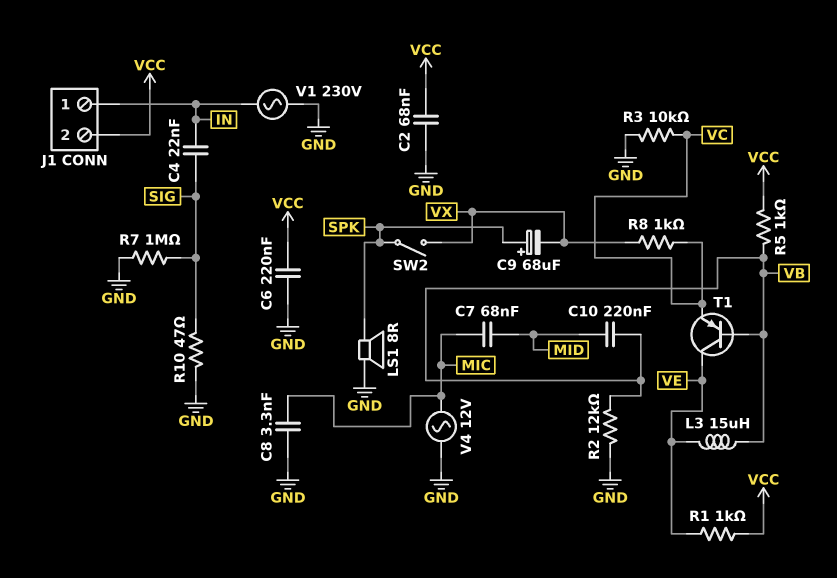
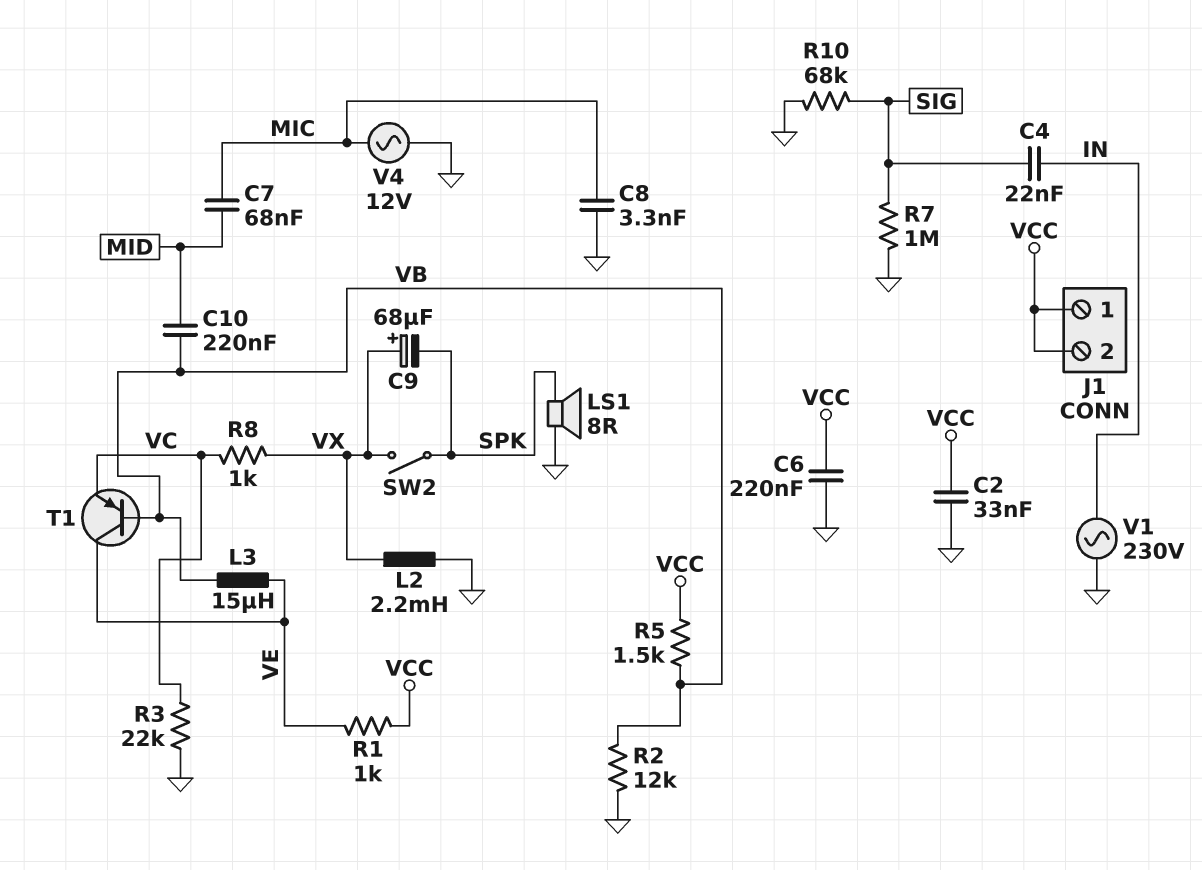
C2: 68nF (GND, VCC) -> 33nF (GND, VCC)
C9: 68uF (plus SPK, minus VX) -> 68uF (plus VX, minus SPK)
J1 pin 1: IN -> VCC
L2: none -> 2.2mH (GND, VX)
R3: 10k (GND, VC) -> 22k (GND, VC)
R5: 1k (VB, VCC) -> 1.5k (VB, VCC)
R10: 47 (GND, SIG) -> 68k (GND, SIG)

